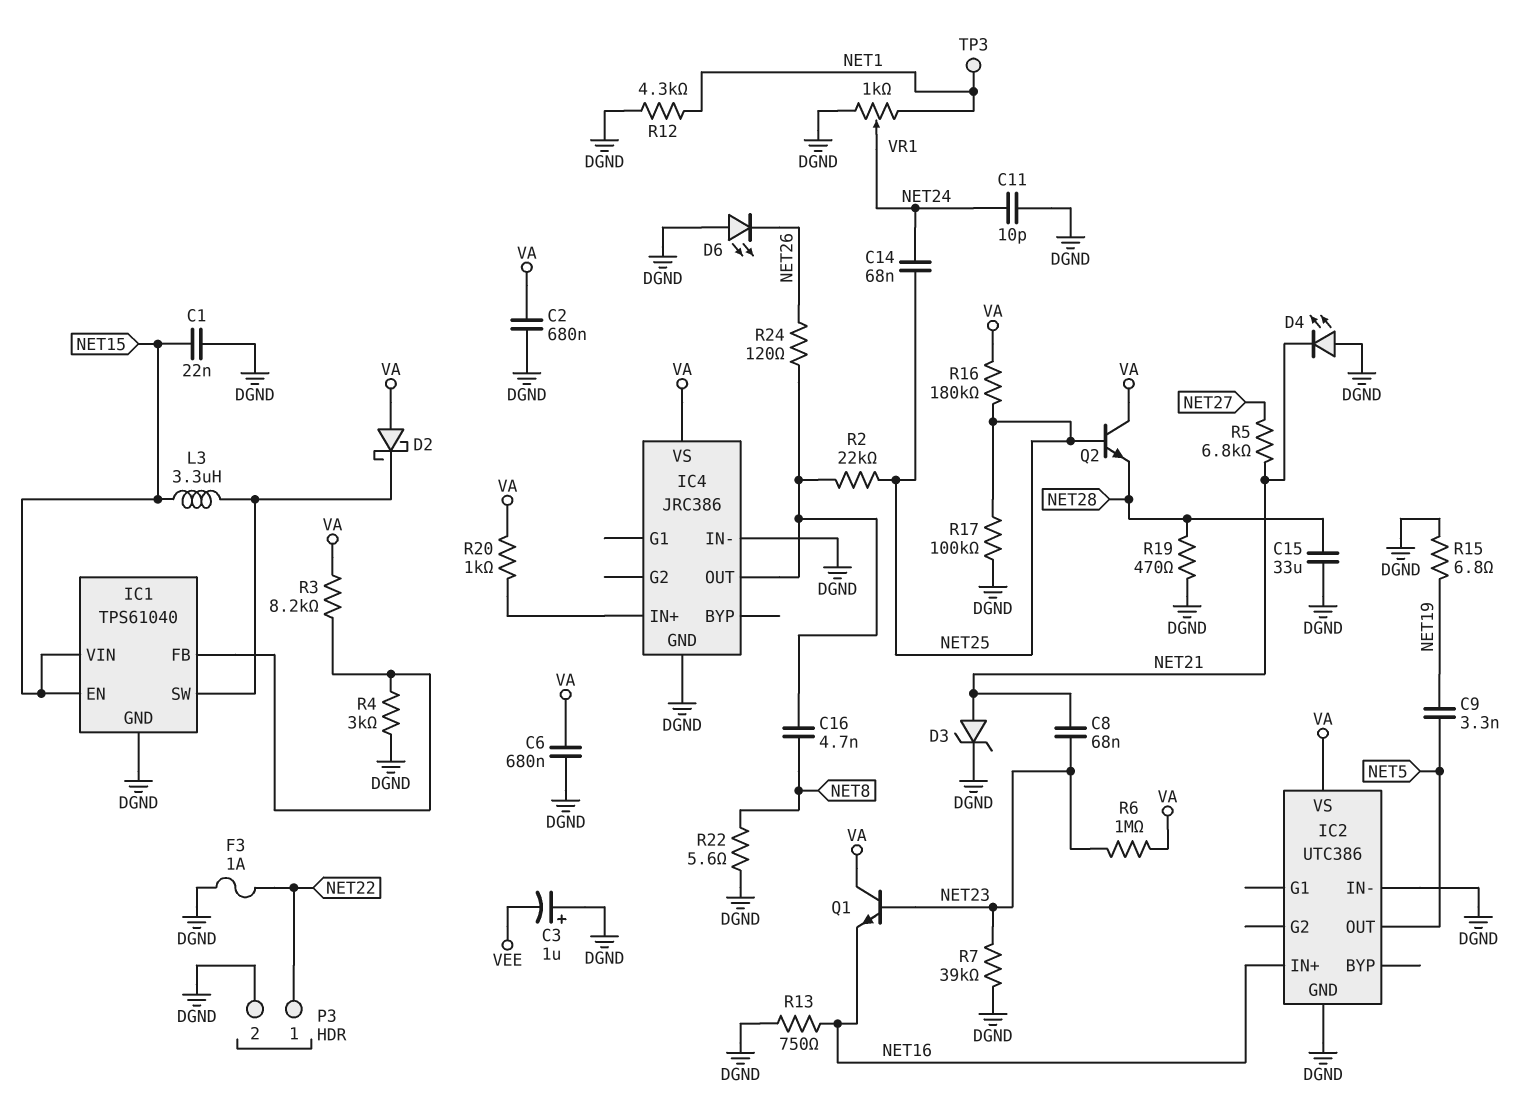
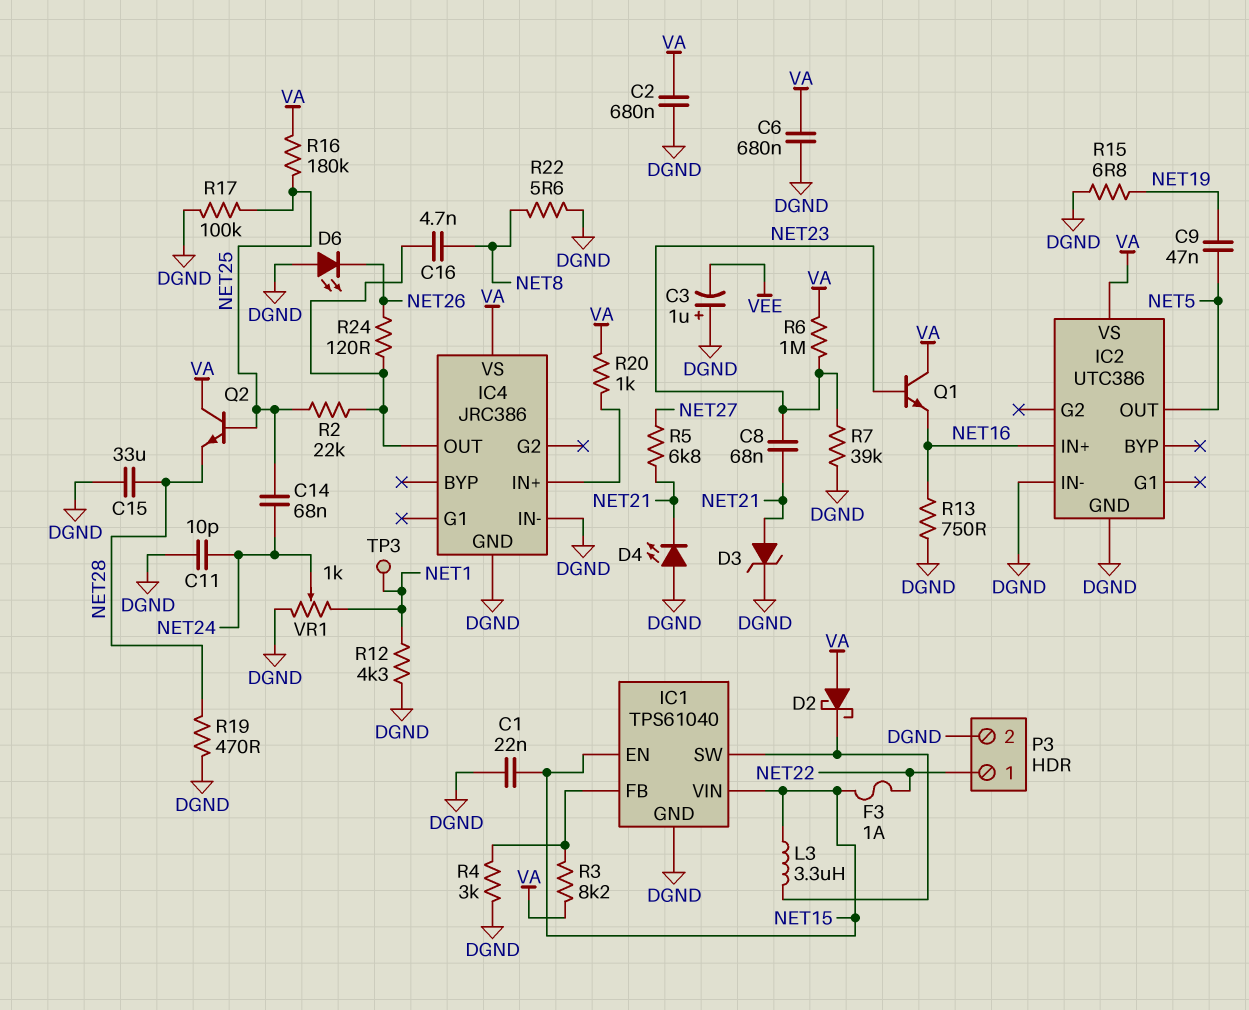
C9: 3.3nF (NET5, NET19) -> 47nF (NET5, NET19)
F3: 1A (DGND, NET22) -> 1A (NET15, NET22)

